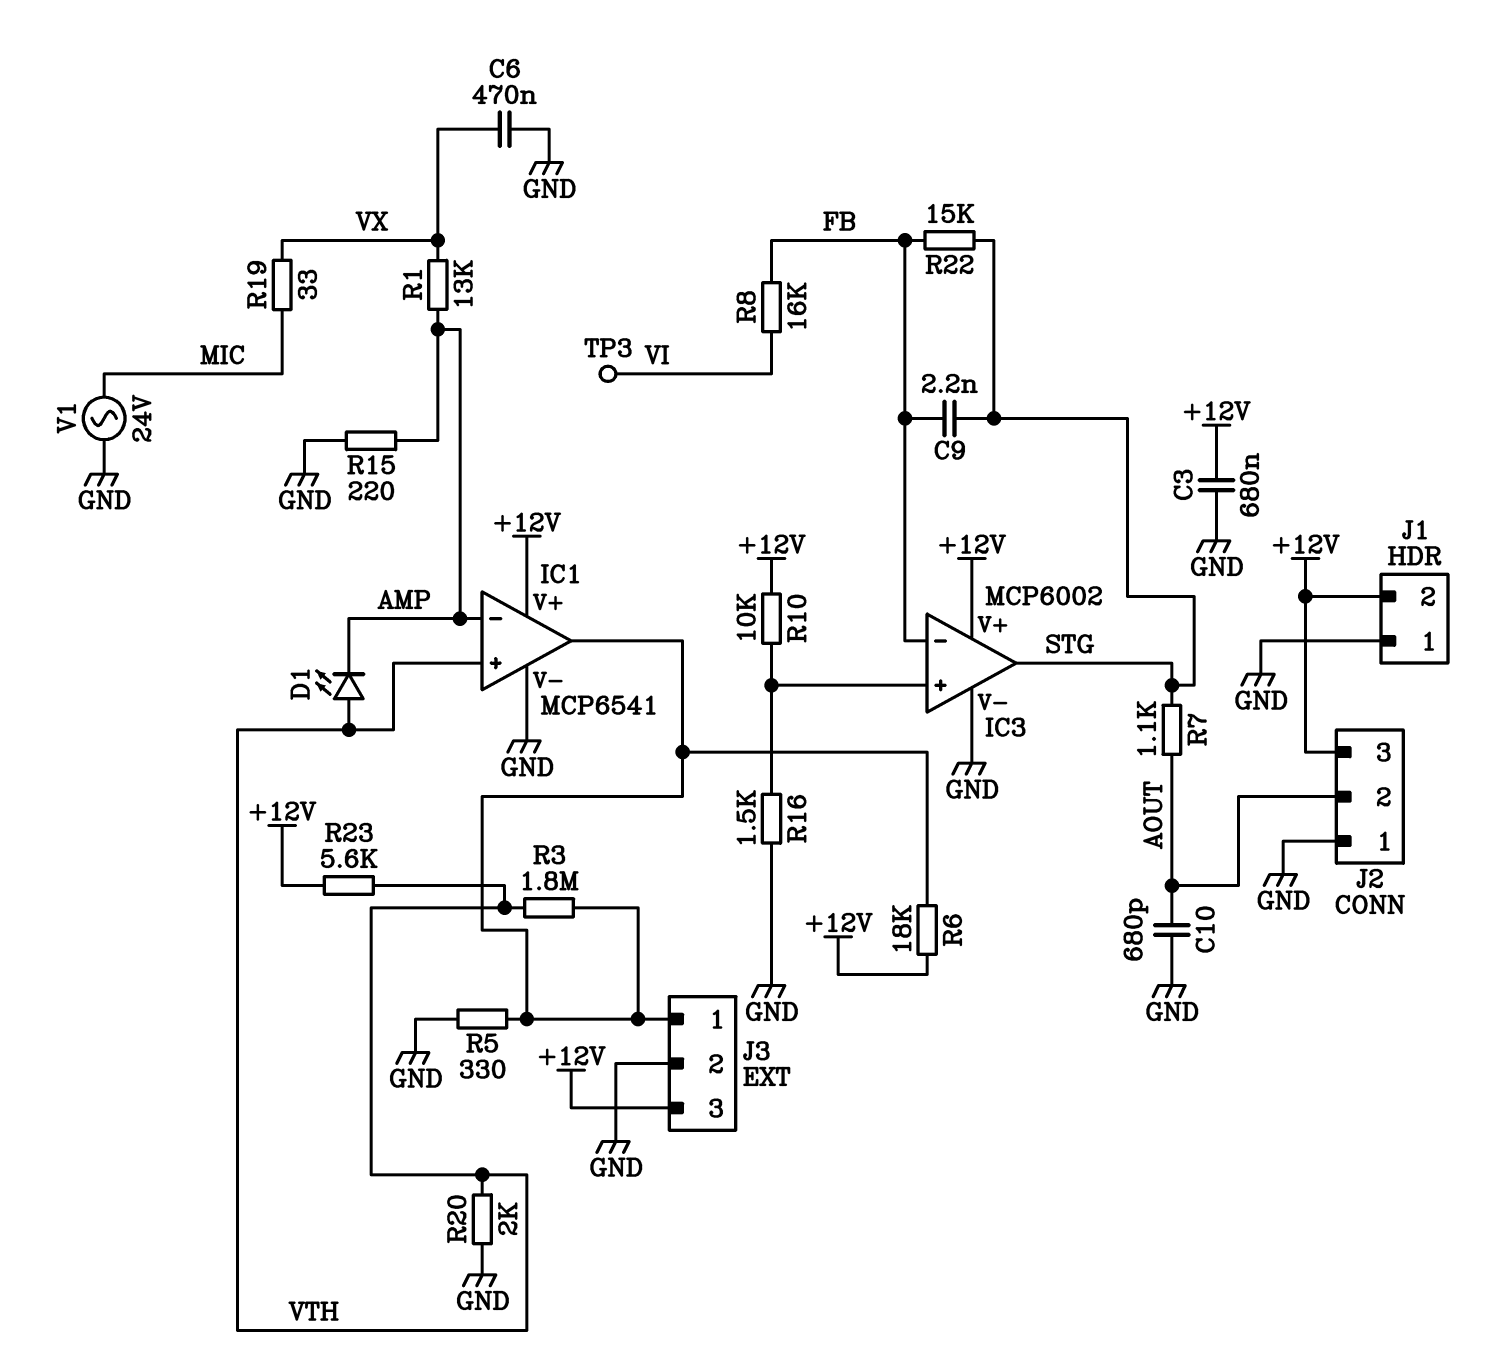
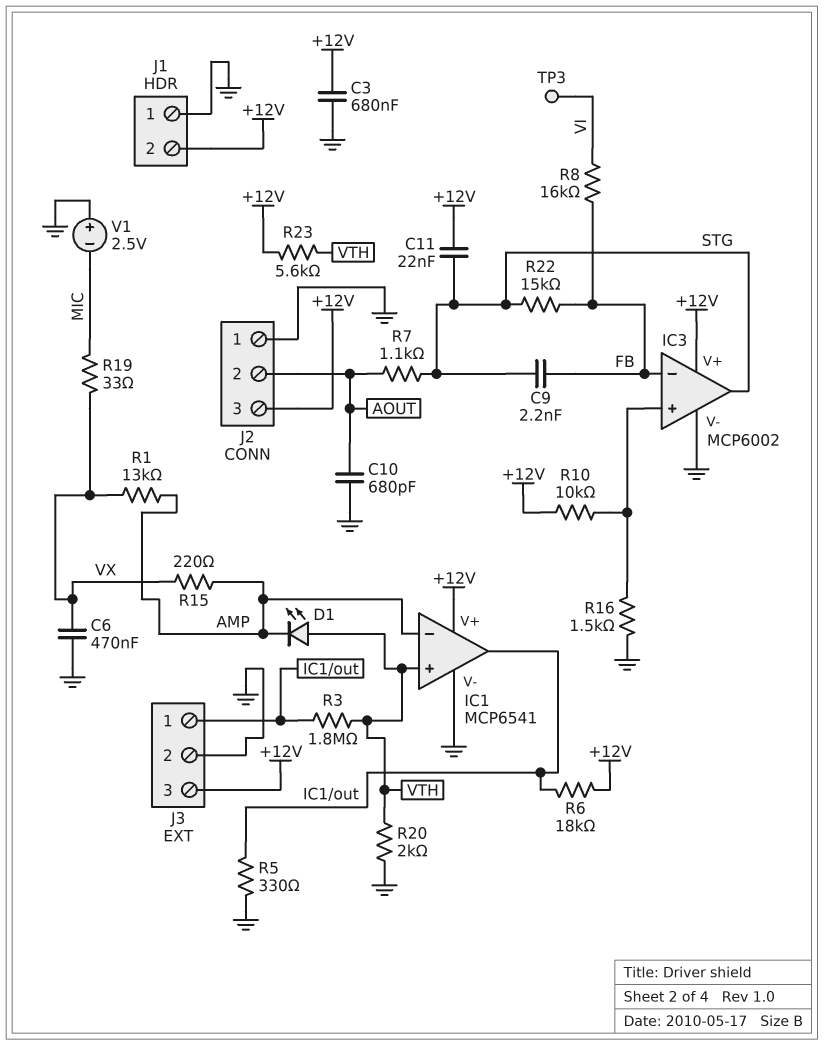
C11: none -> 22nF (+12V, STG)
R15: 220 (AMP, GND) -> 220 (AMP, VX)
V1: AC 24V (GND, MIC) -> 2.5V (plus GND, minus MIC)

